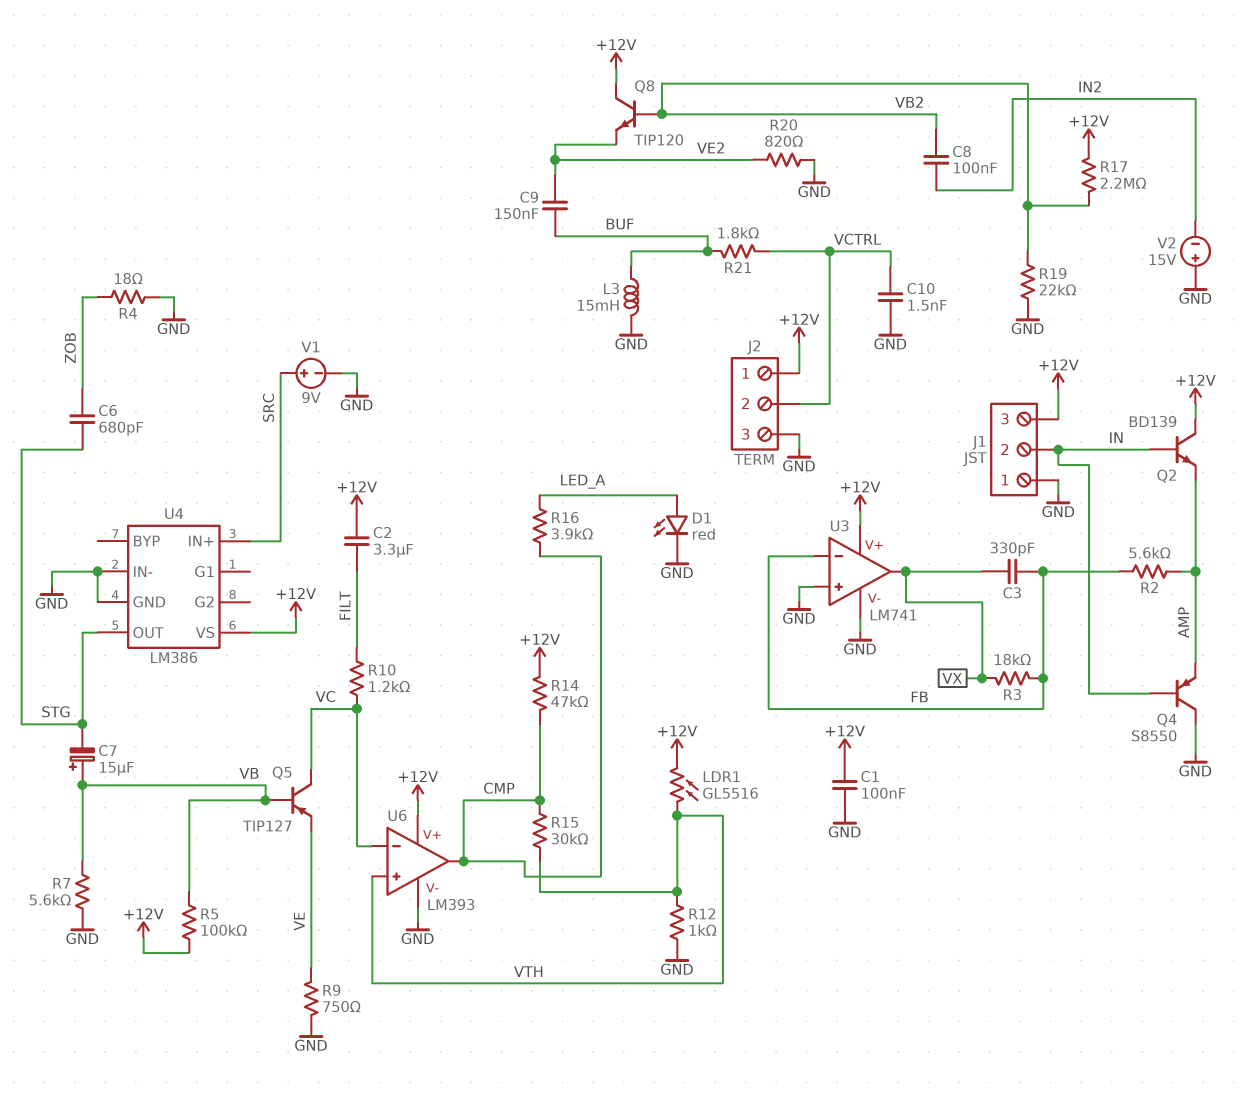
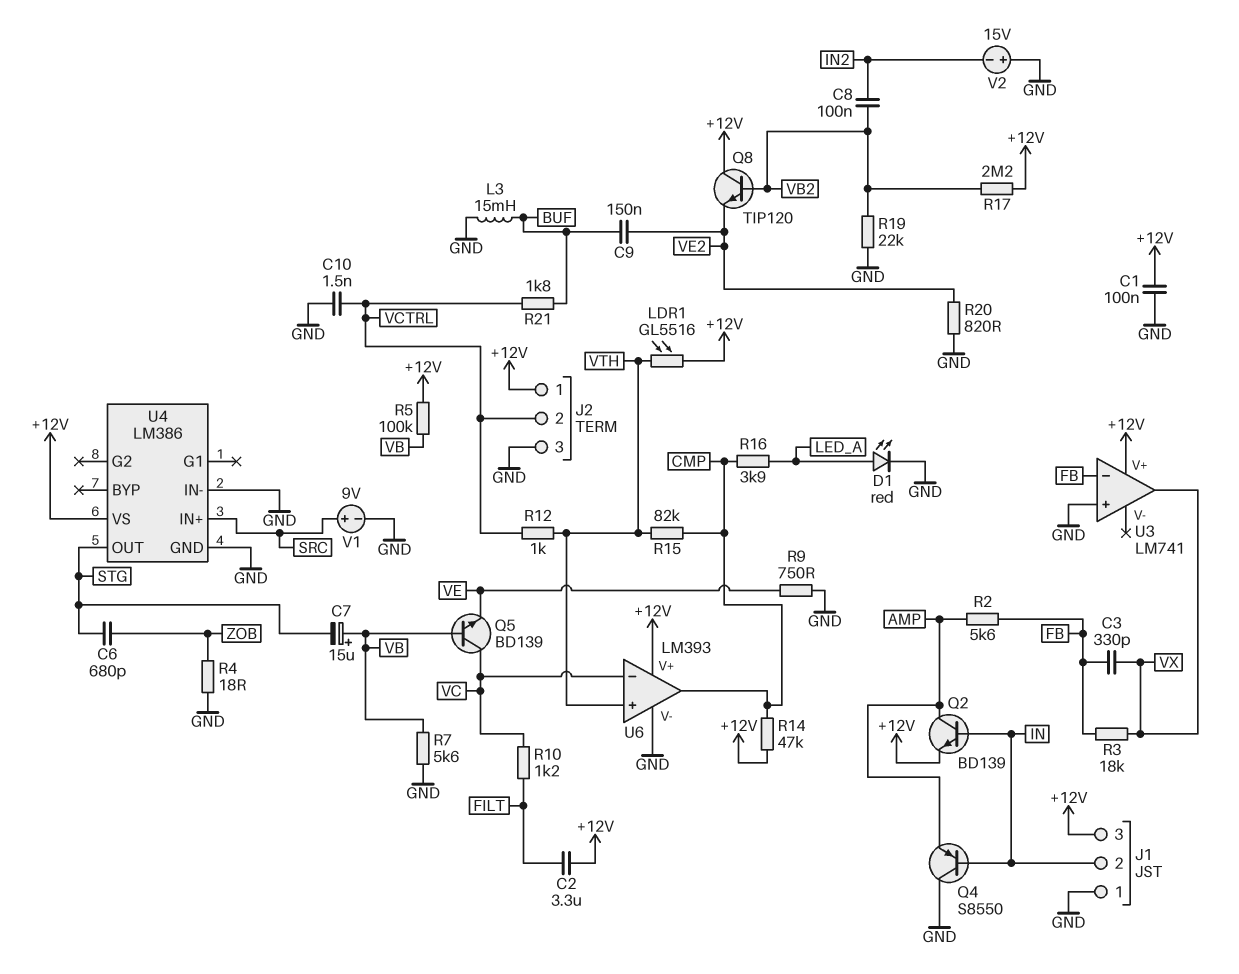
Q2: NPN BD139 (B IN, C +12V, E AMP) -> NPN BD139 (B IN, C AMP, E +12V)
Q5: PNP TIP127 (B VB, C VC, E VE) -> NPN BD139 (B VB, C VC, E VE)
R12: 1k (GND, VTH) -> 1k (VCTRL, VTH)
R15: 30k (CMP, VTH) -> 82k (CMP, VTH)
U3 pin V-: GND -> none

